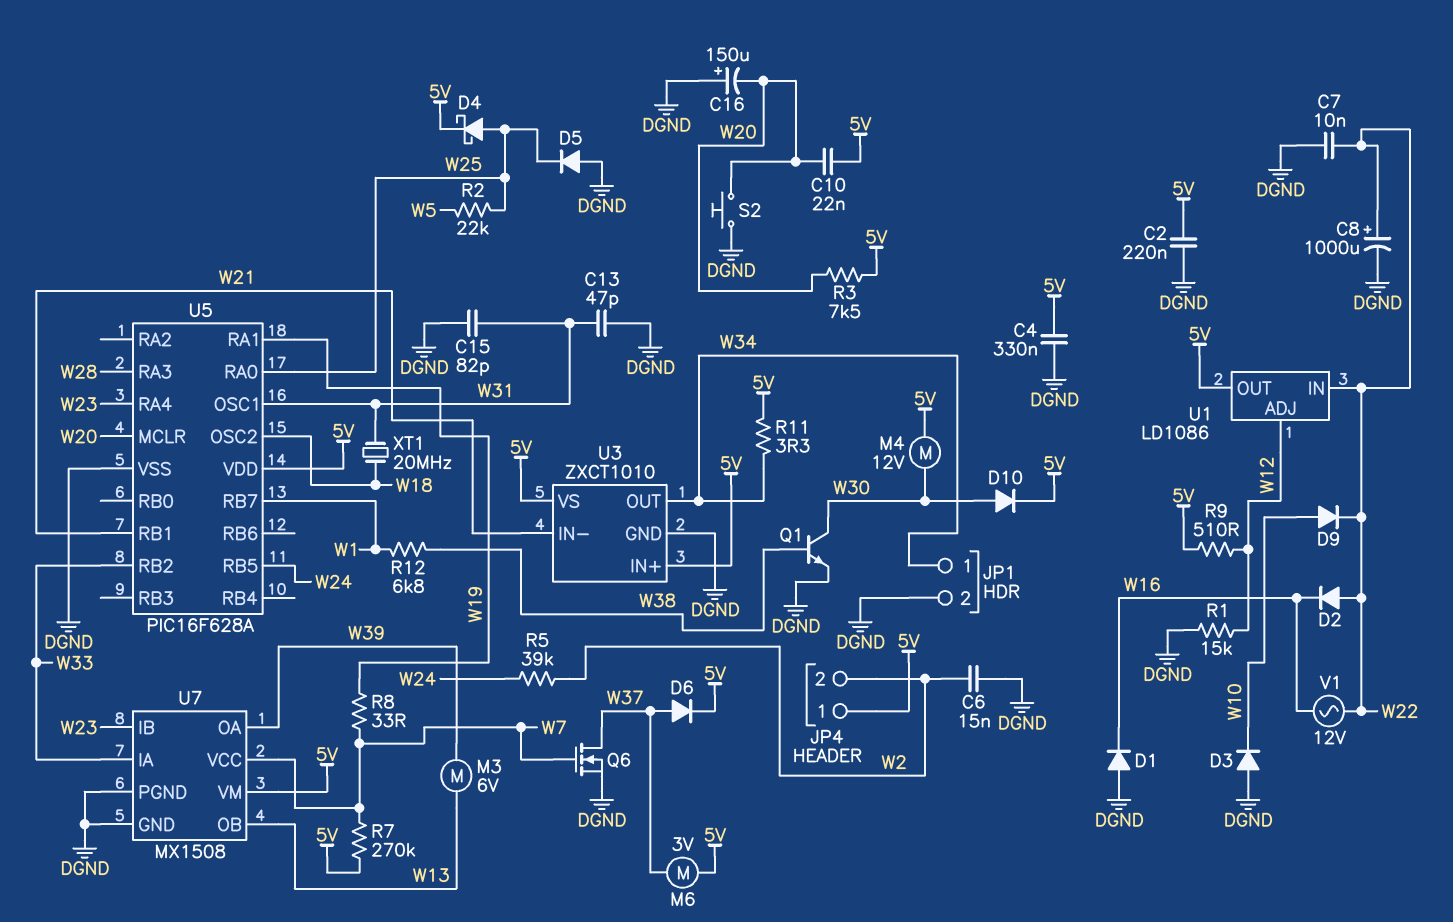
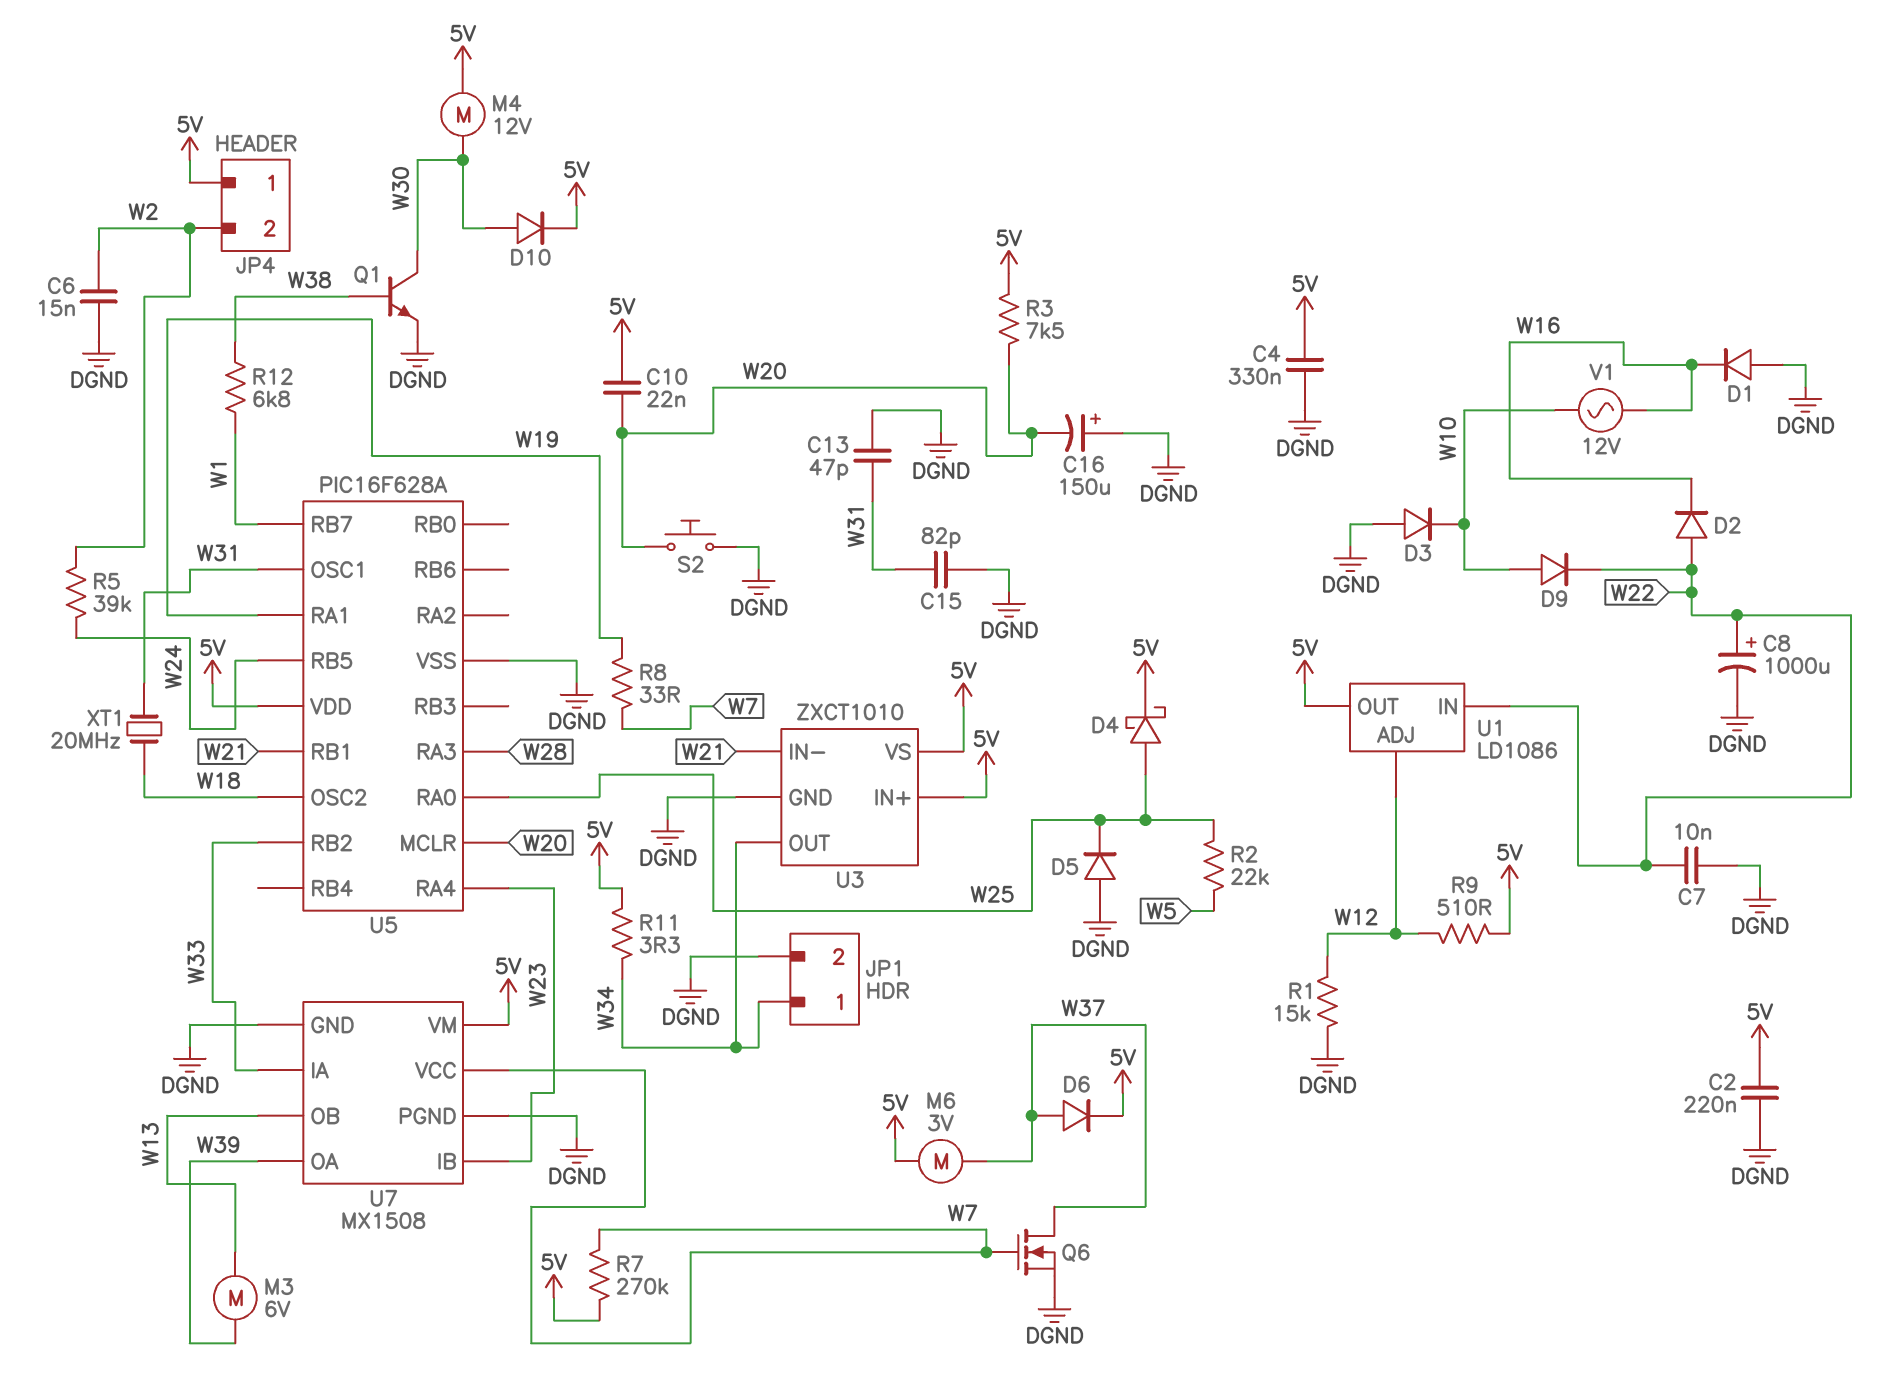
V1: AC 12V (W16, W22) -> AC 12V (W10, W16)

